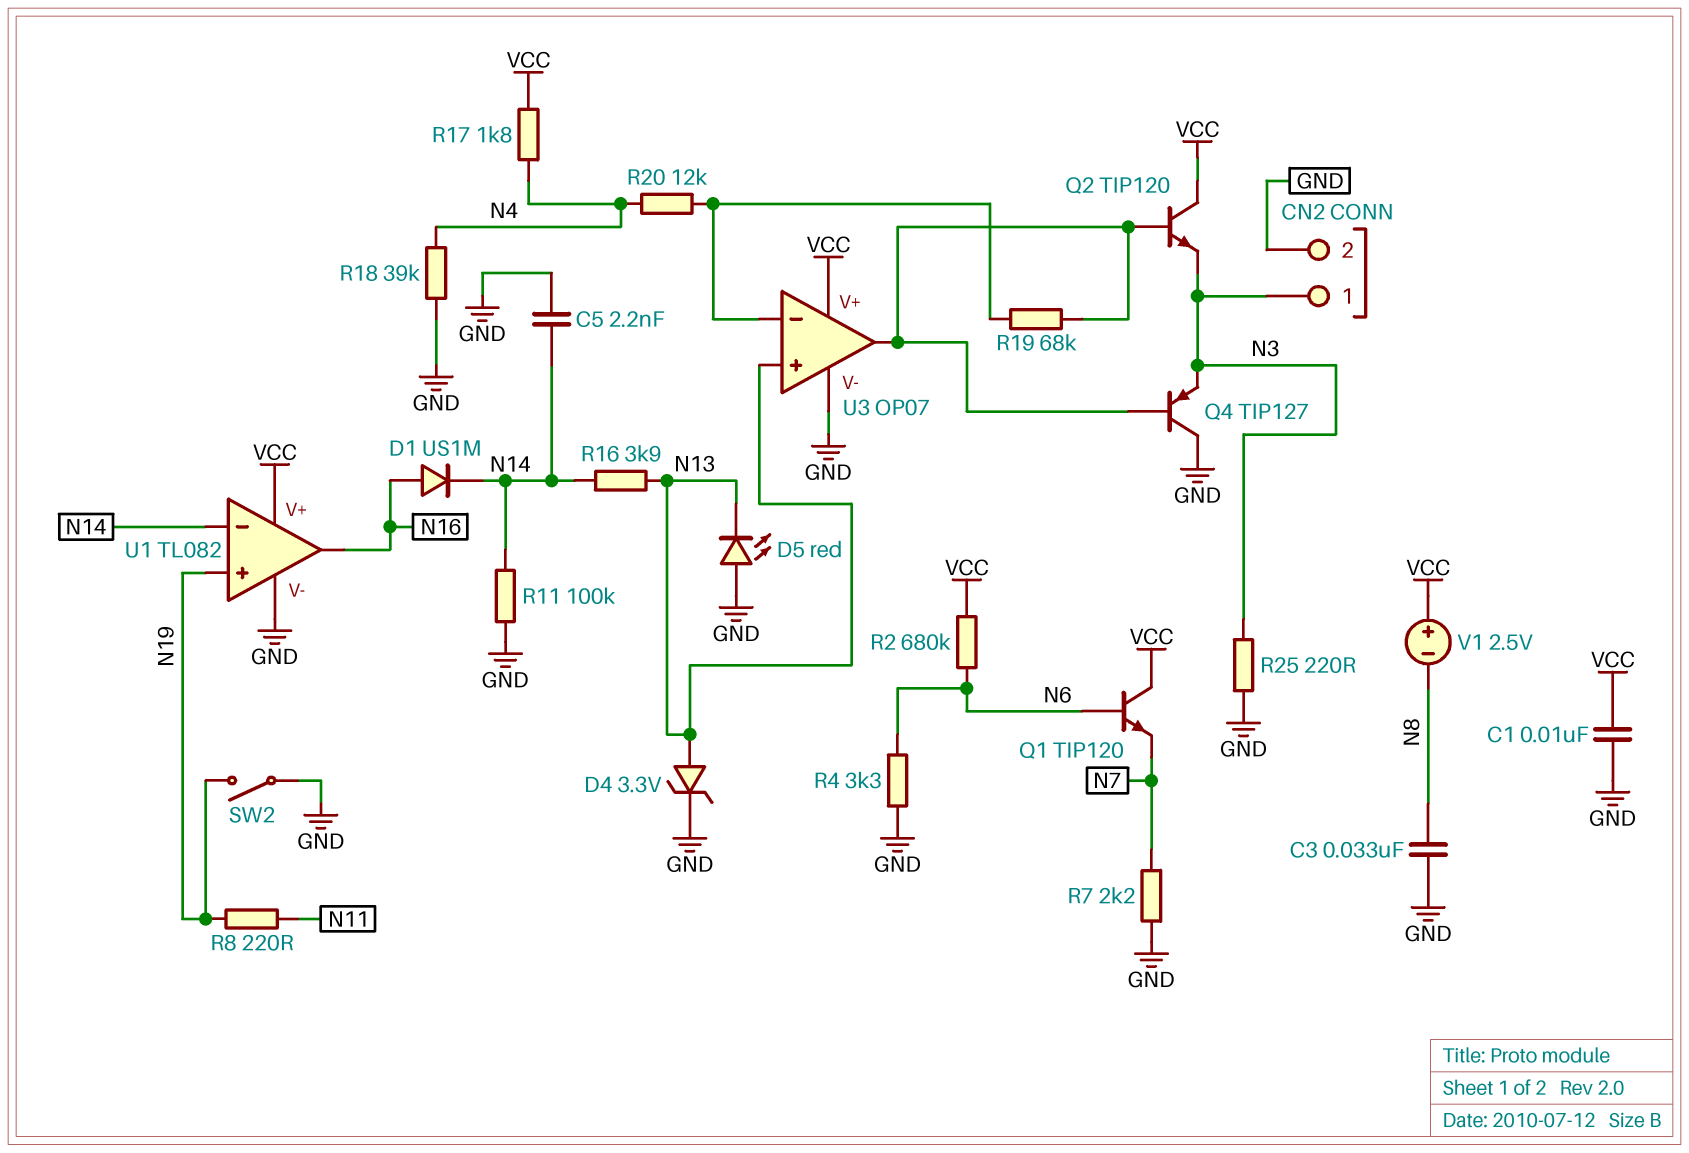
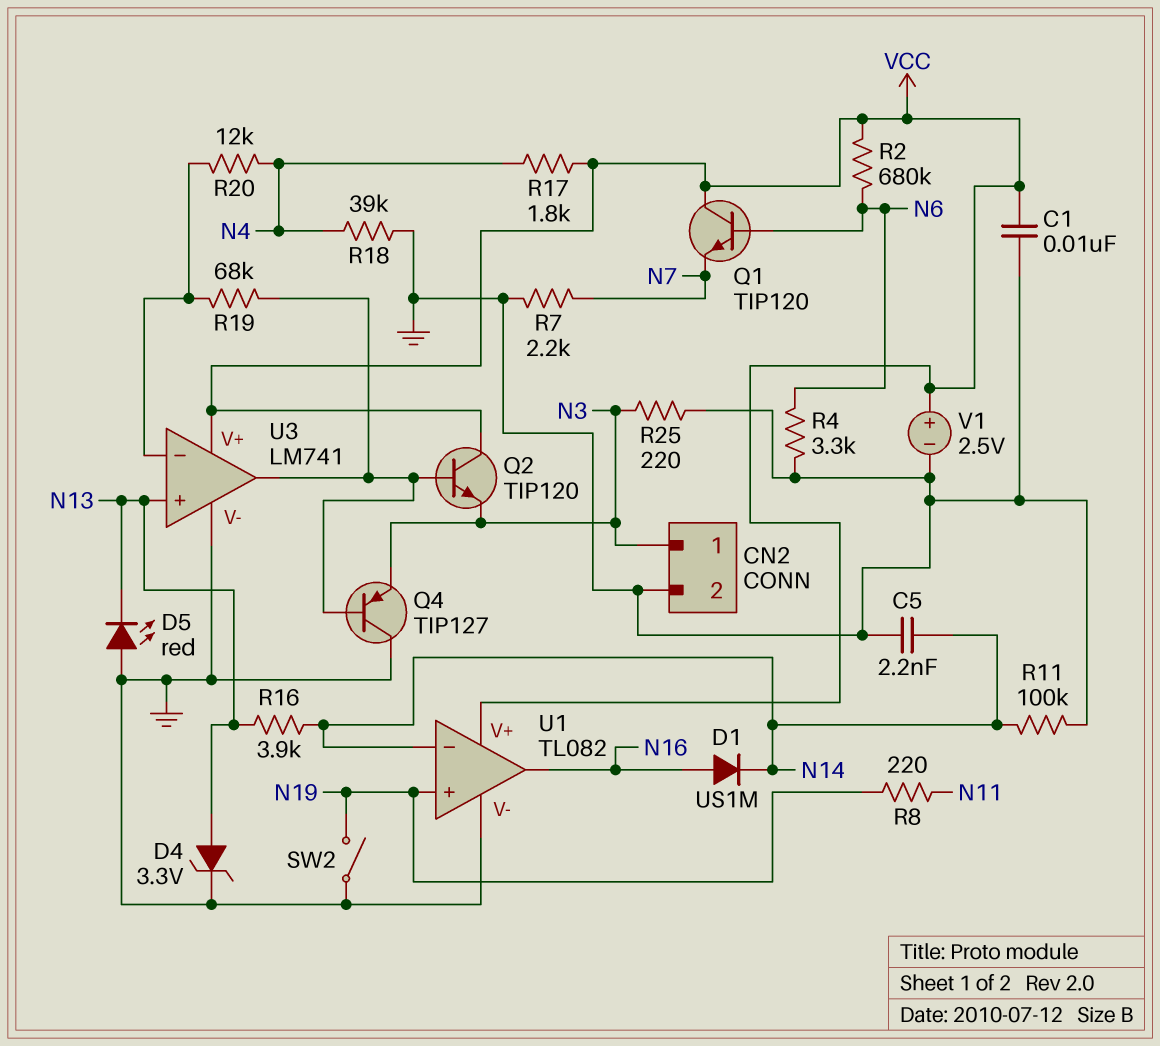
C3: 33nF (GND, N8) -> none
U3: OP07 -> LM741
V1: 2.5V (plus VCC, minus N8) -> 2.5V (plus VCC, minus GND)

